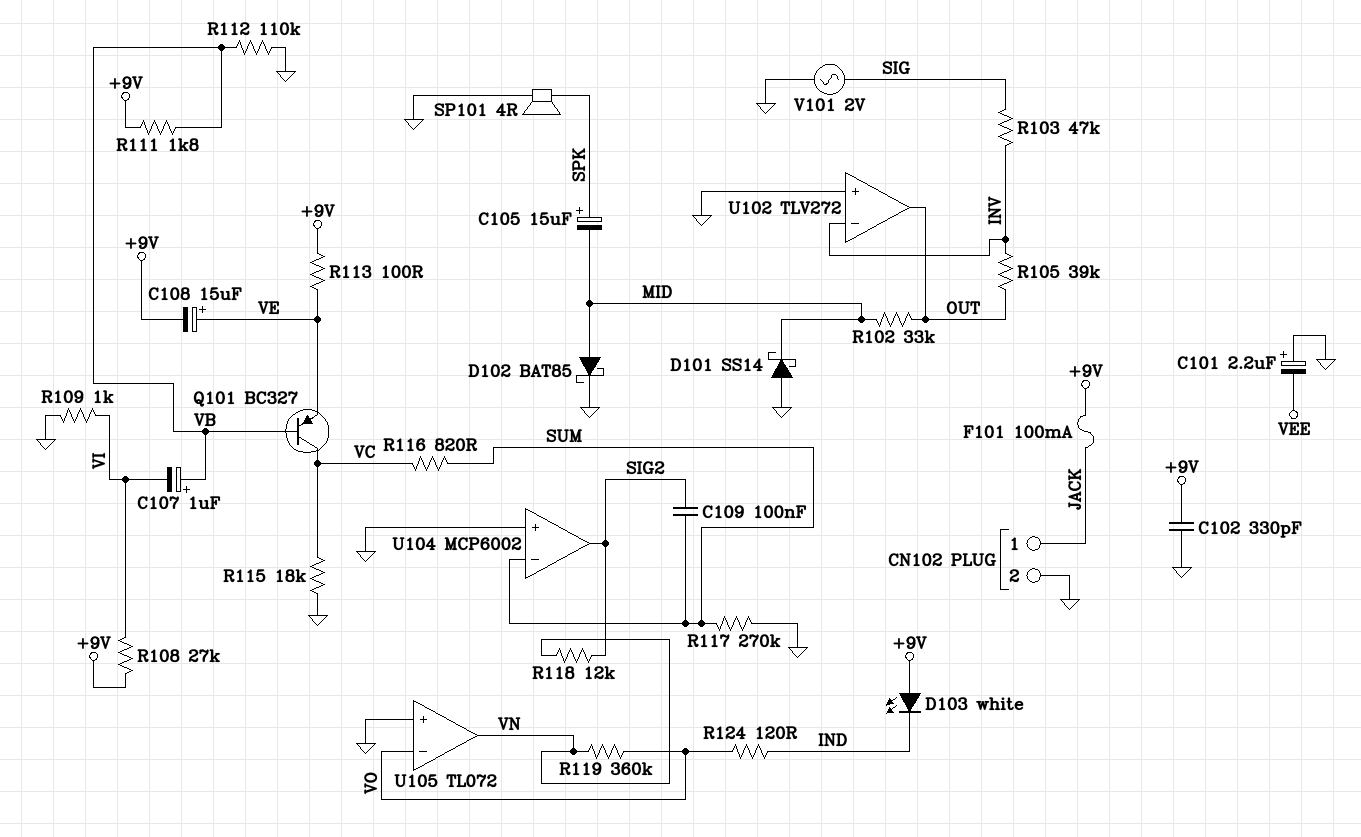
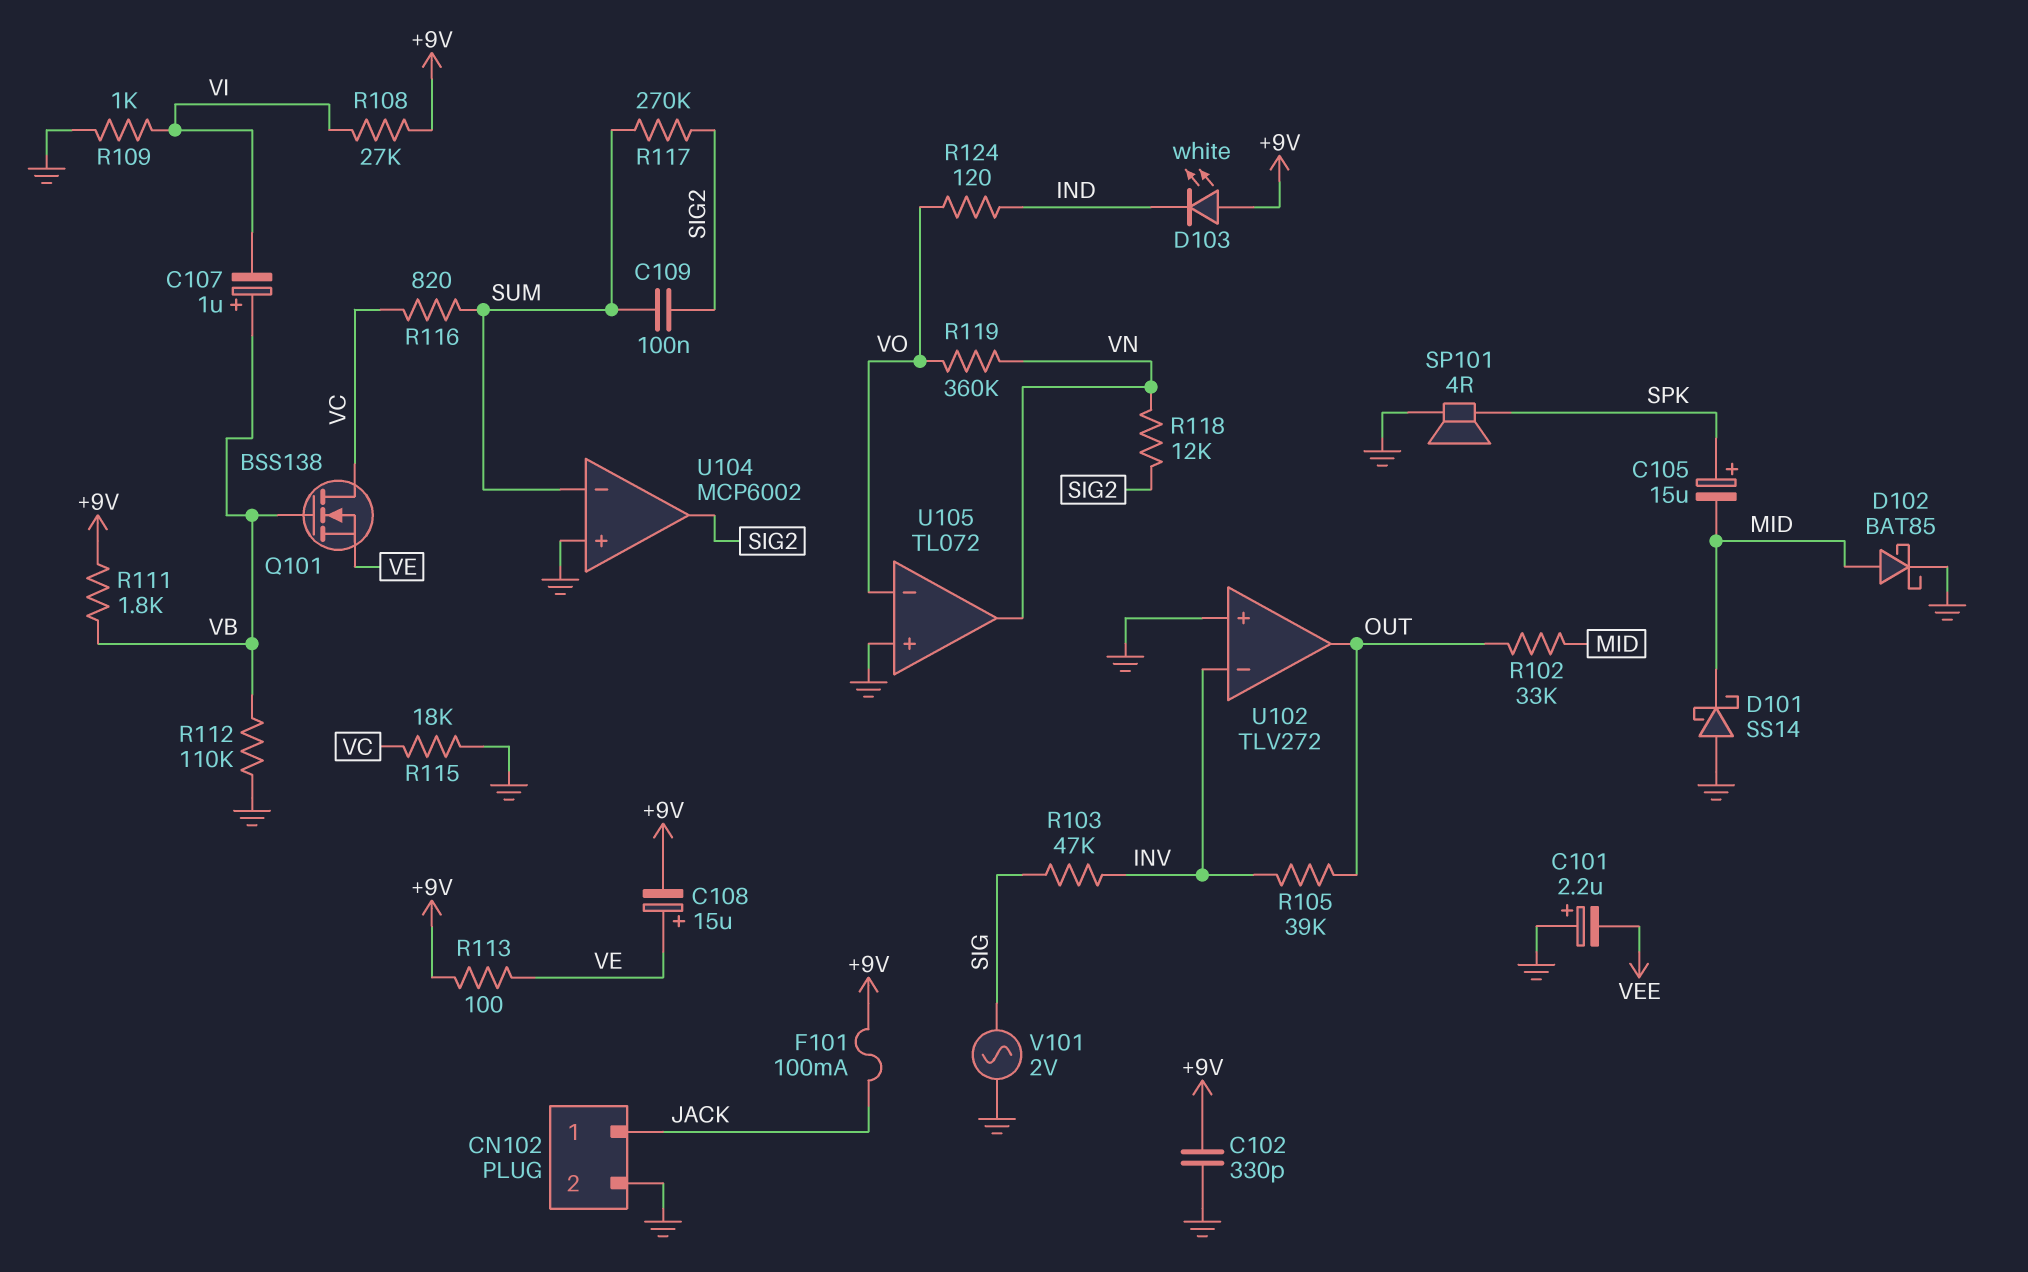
Q101: PNP BC327 (B VB, C VC, E VE) -> NMOS BSS138 (G VB, D VC, S VE)
R117: 270k (GND, SUM) -> 270k (SIG2, SUM)

